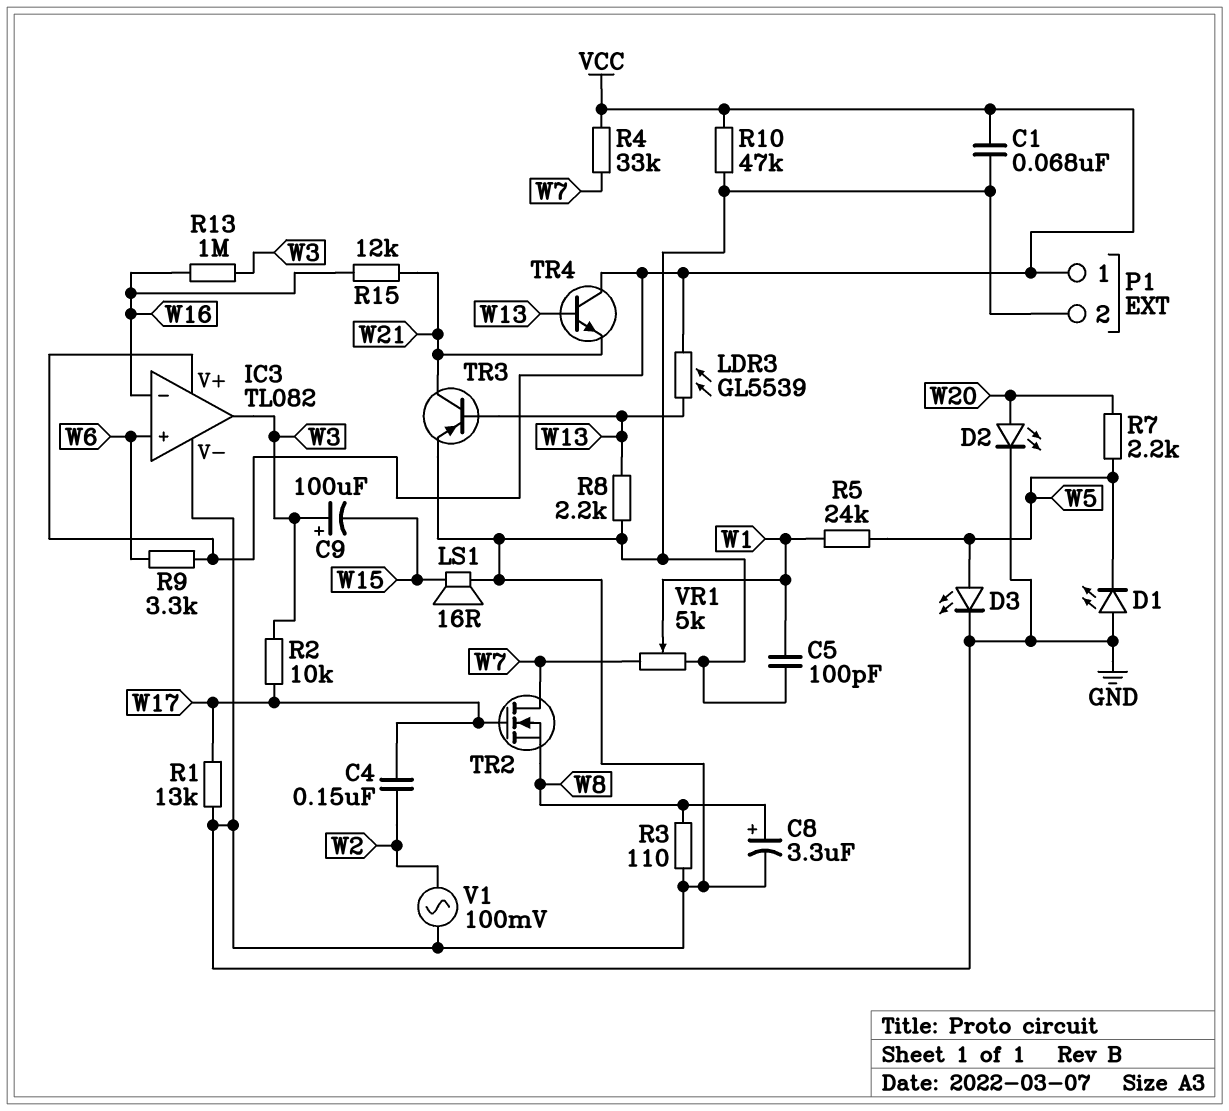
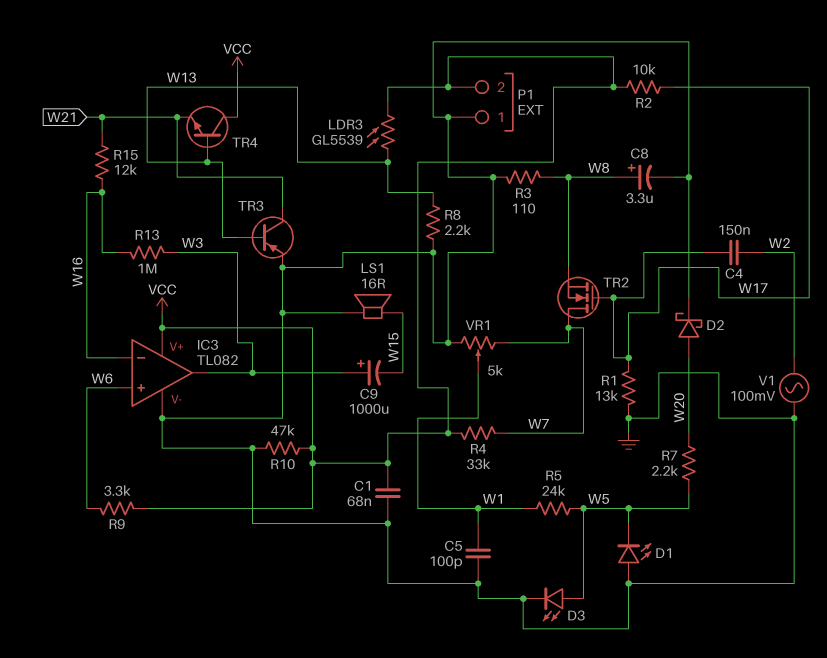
C9: 100uF (plus W3, minus W15) -> 1000uF (plus W3, minus W15)
D2: LED (A W20, K GND) -> schottky (A W20, K GND)
P1 pin 1: VCC -> GND
P1 pin 2: GND -> VCC
R2: 10k (W3, W17) -> 10k (VCC, W17)

